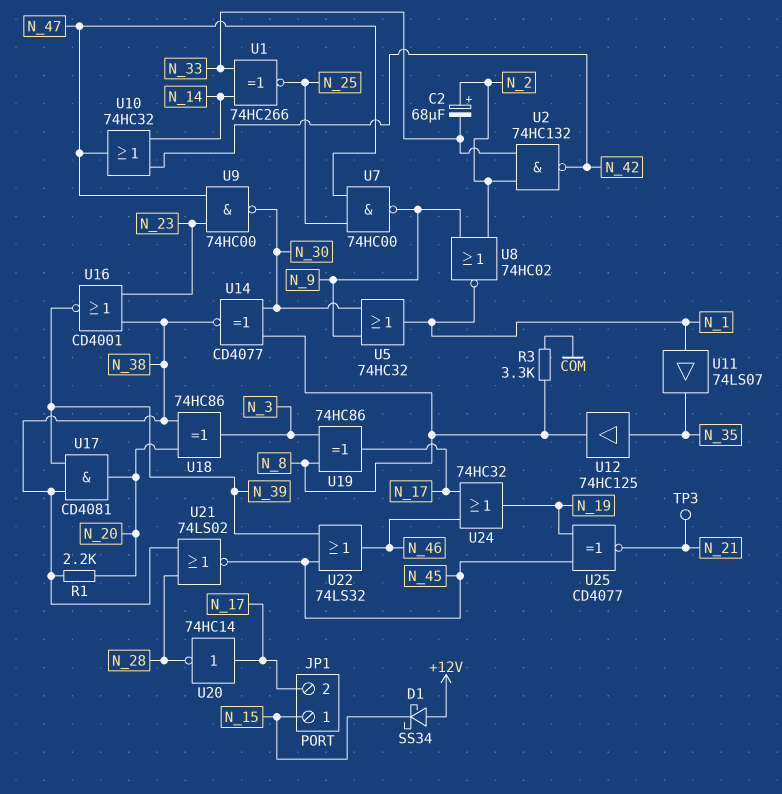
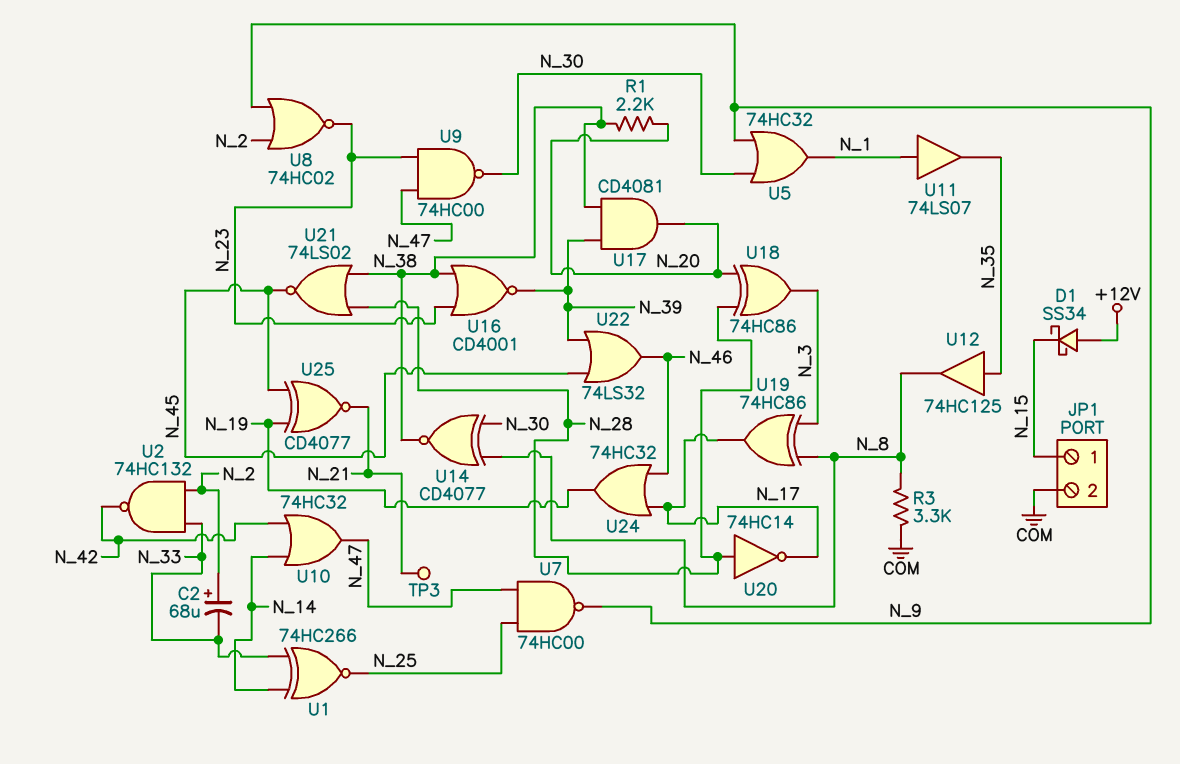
JP1 pin 2: N_17 -> COM
U8: NOR 74HC02 (in N_2, in N_9, out N_1) -> NOR 74HC02 (in N_2, in N_9, out N_23)
U18: XOR 74HC86 (in N_20, in N_38, out N_3) -> XOR 74HC86 (in N_20, in N_28, out N_3)
U20: NOT 74HC14 (in N_17, out N_28) -> NOT 74HC14 (in N_28, out N_17)

